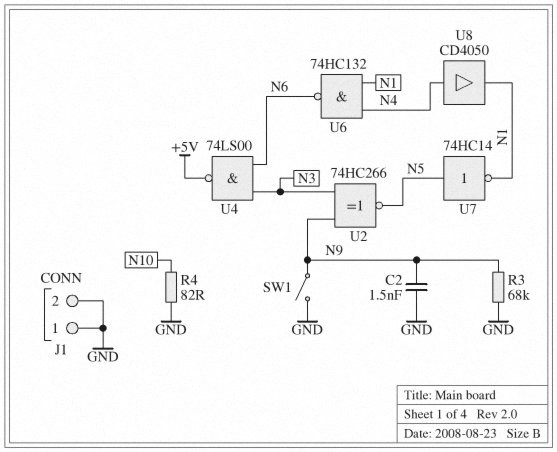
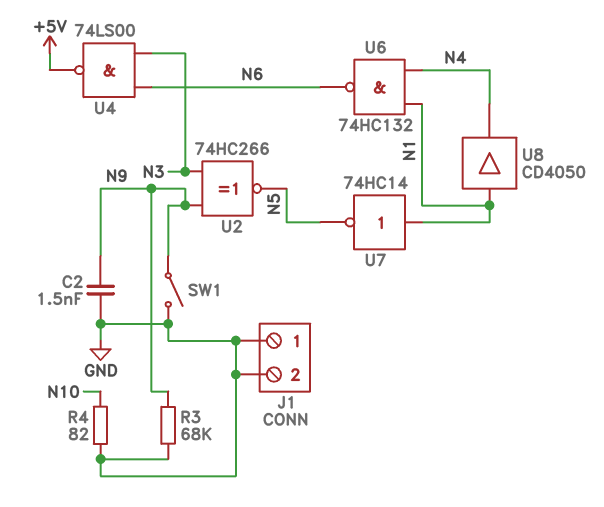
U7: NOT 74HC14 (in N5, out N1) -> NOT 74HC14 (in N1, out N5)
U8: buffer CD4050 (in N4, out N1) -> buffer CD4050 (in N1, out N4)

